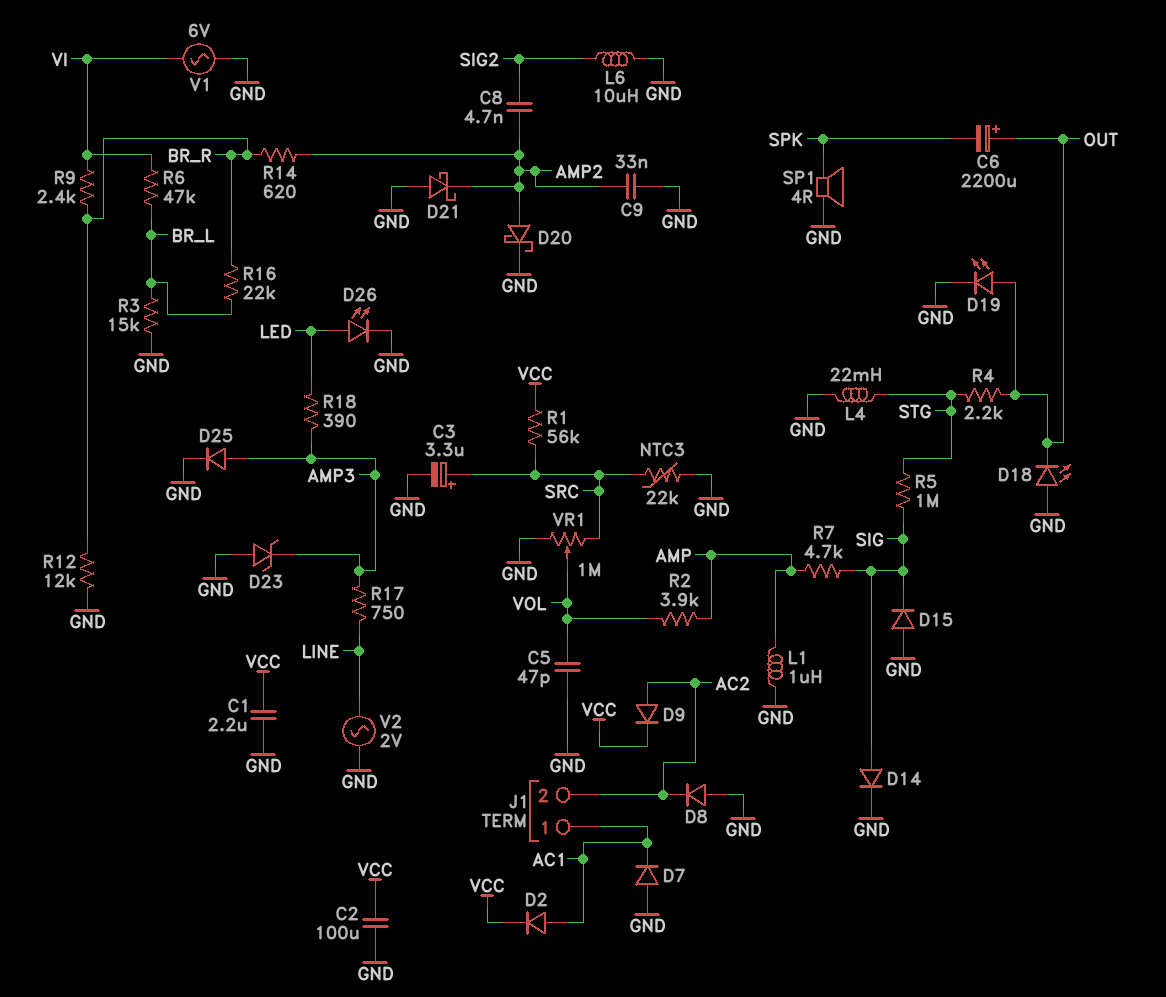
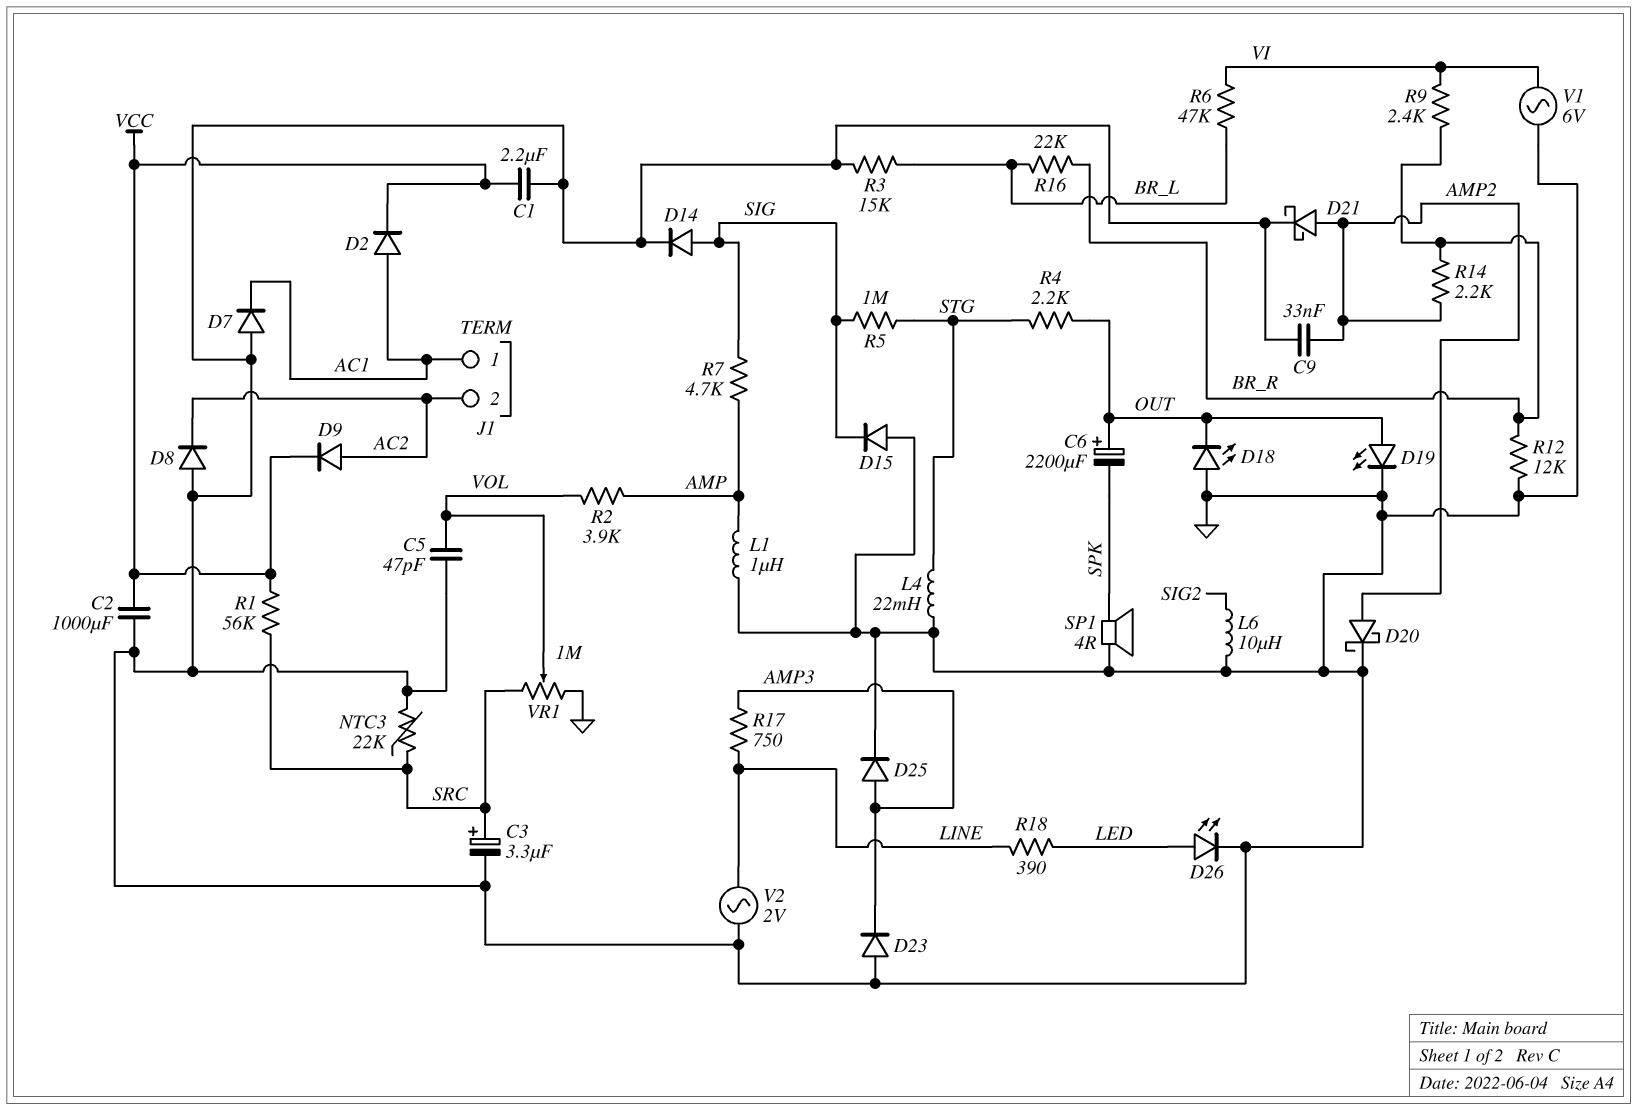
C2: 100uF (GND, VCC) -> 1000uF (GND, VCC)
C8: 4.7nF (AMP2, SIG2) -> none
D21: schottky (A GND, K AMP2) -> schottky (A AMP2, K GND)
D23: zener (A GND, K AMP3) -> diode (A GND, K AMP3)
R14: 620 (AMP2, BR_R) -> 2.2k (AMP2, BR_R)
R18: 390 (AMP3, LED) -> 390 (LED, LINE)

